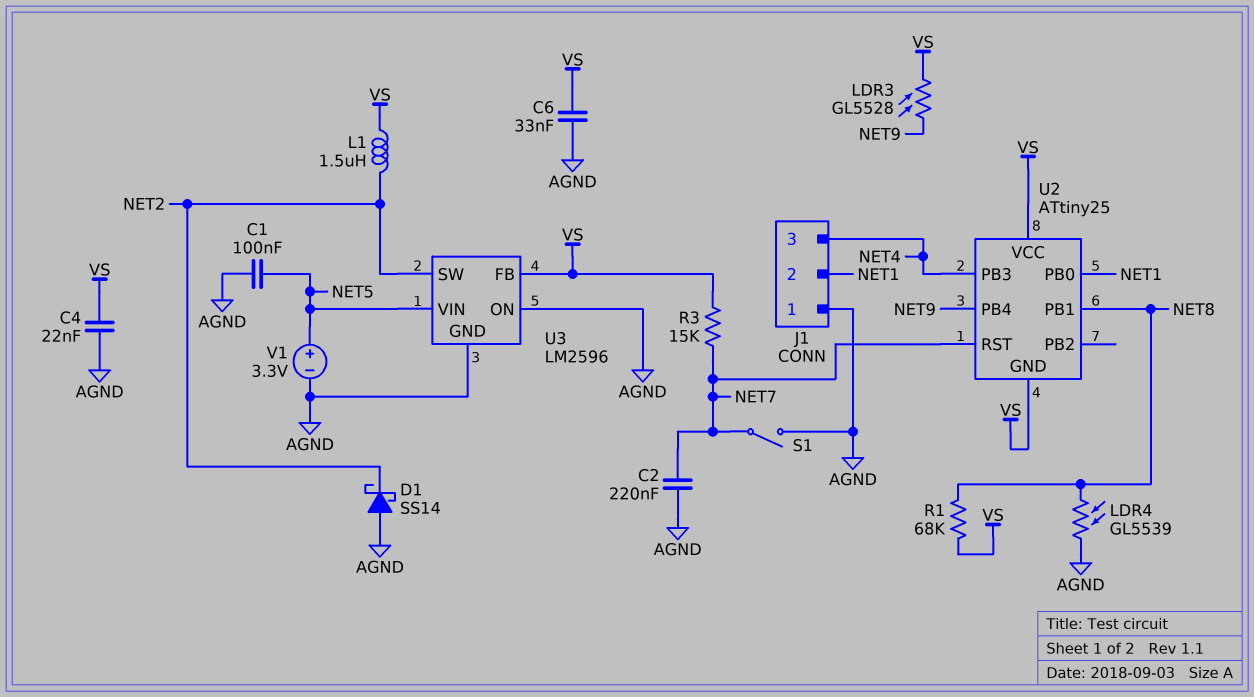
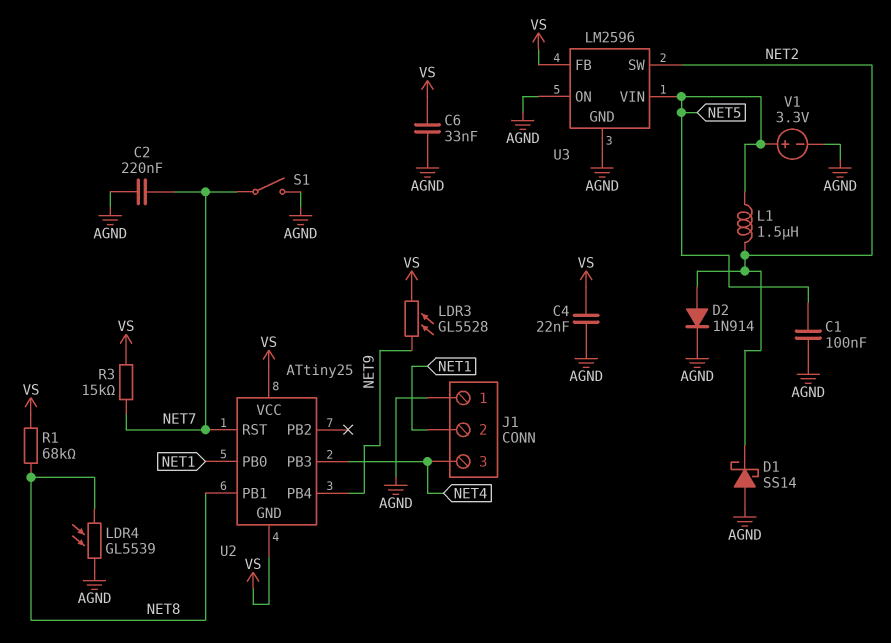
D2: none -> diode 1N914 (A NET2, K AGND)
L1: 1.5uH (NET2, VS) -> 1.5uH (NET2, NET5)

